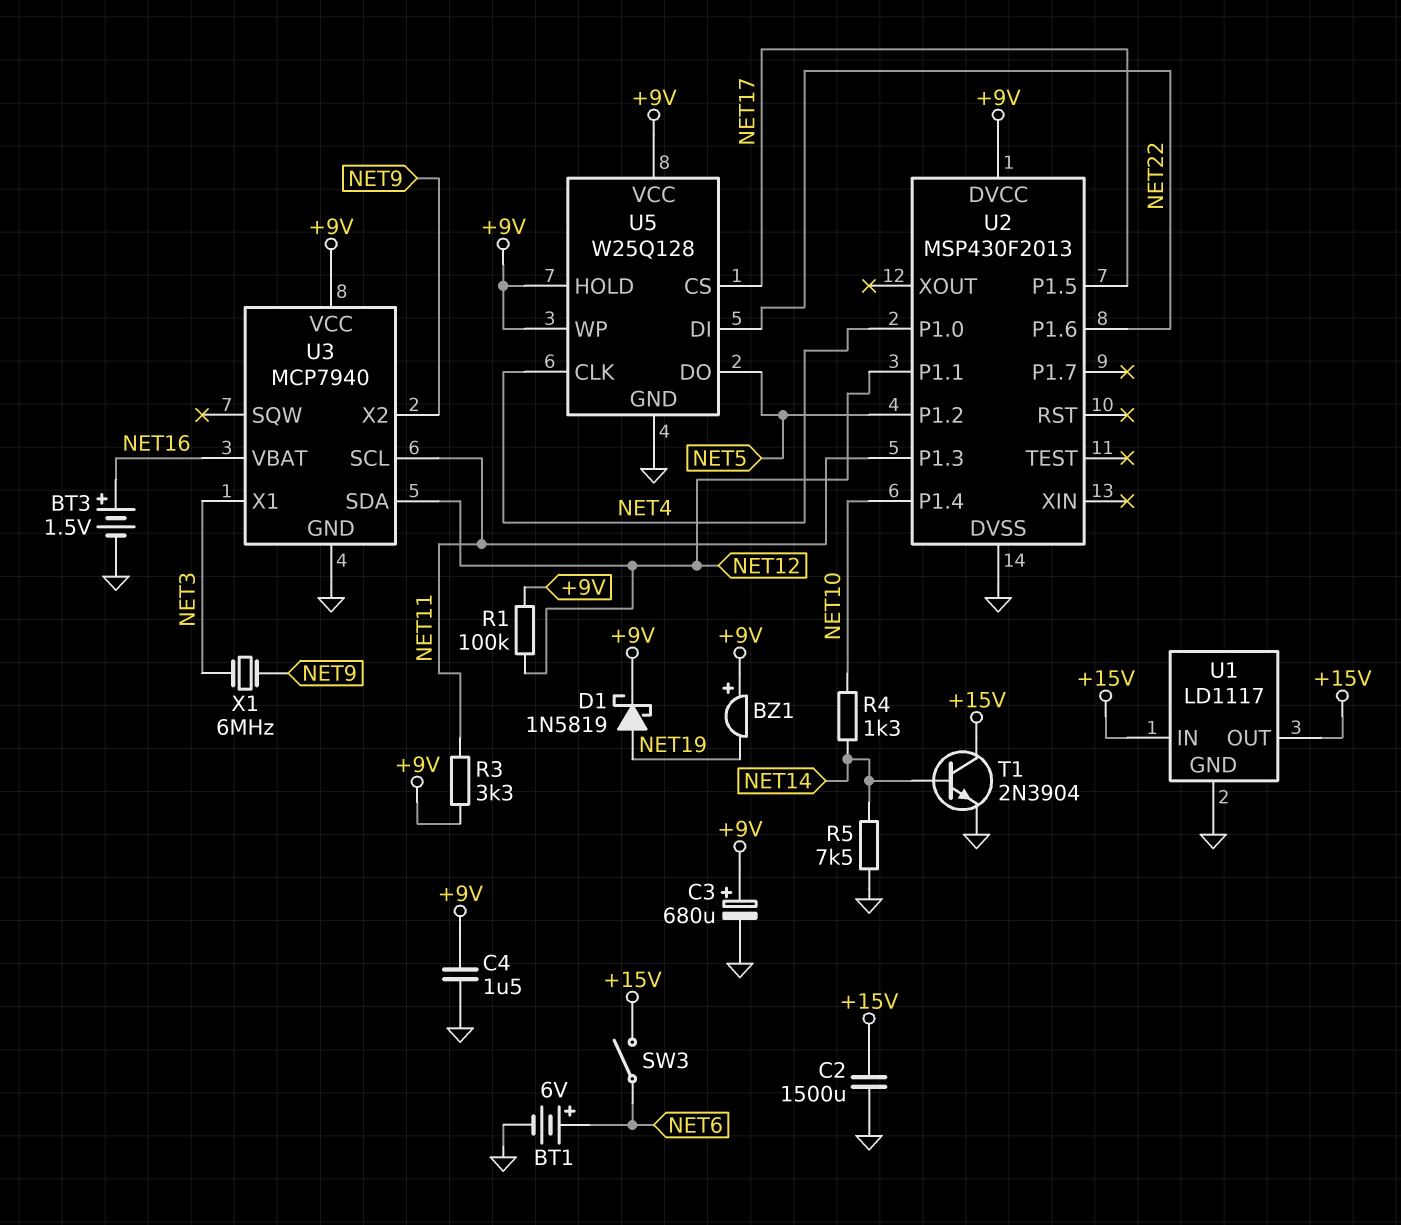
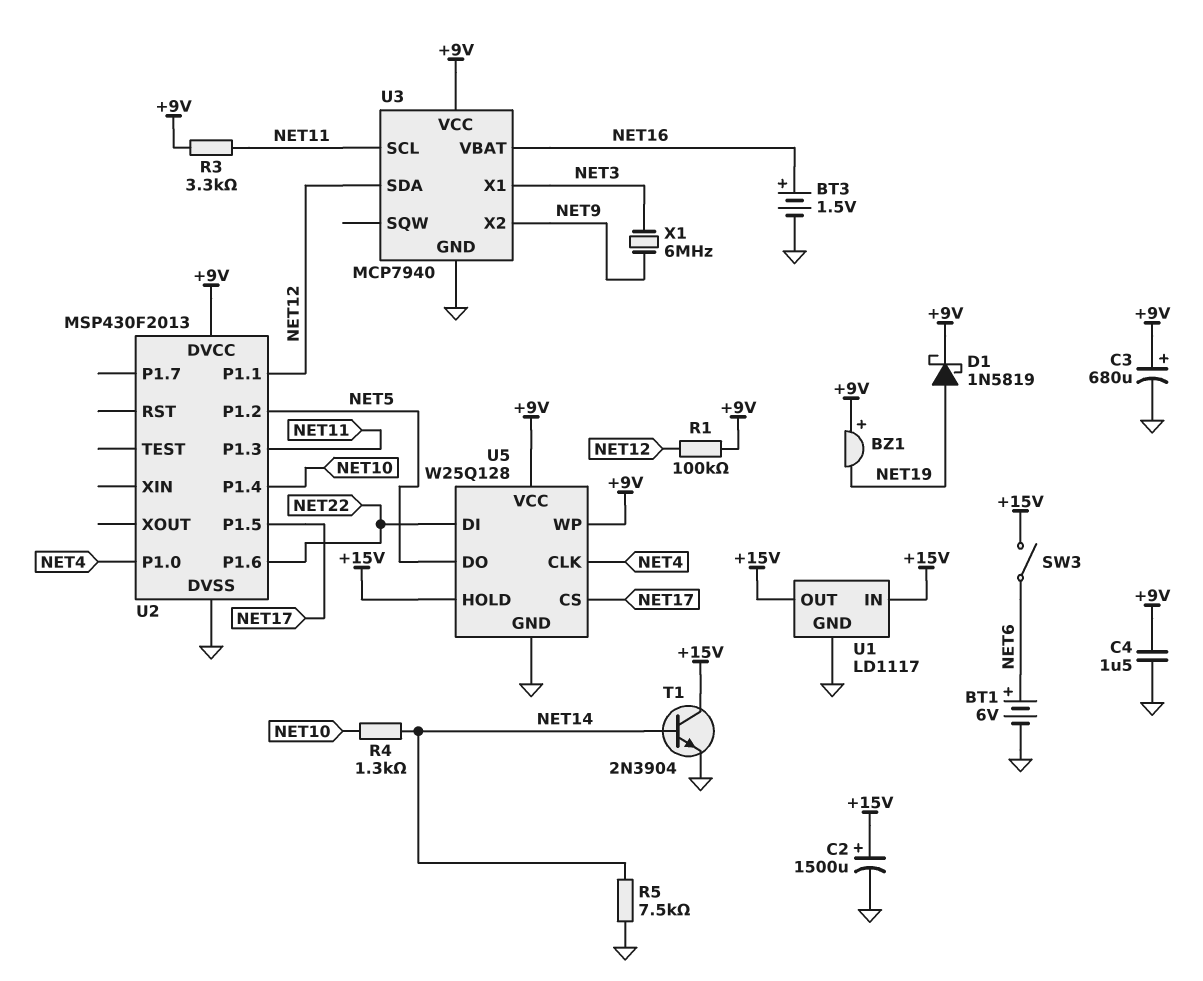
C2: 1500uF (+15V, GND) -> 1500uF (plus +15V, minus GND)
U5 pin HOLD: +9V -> +15V

